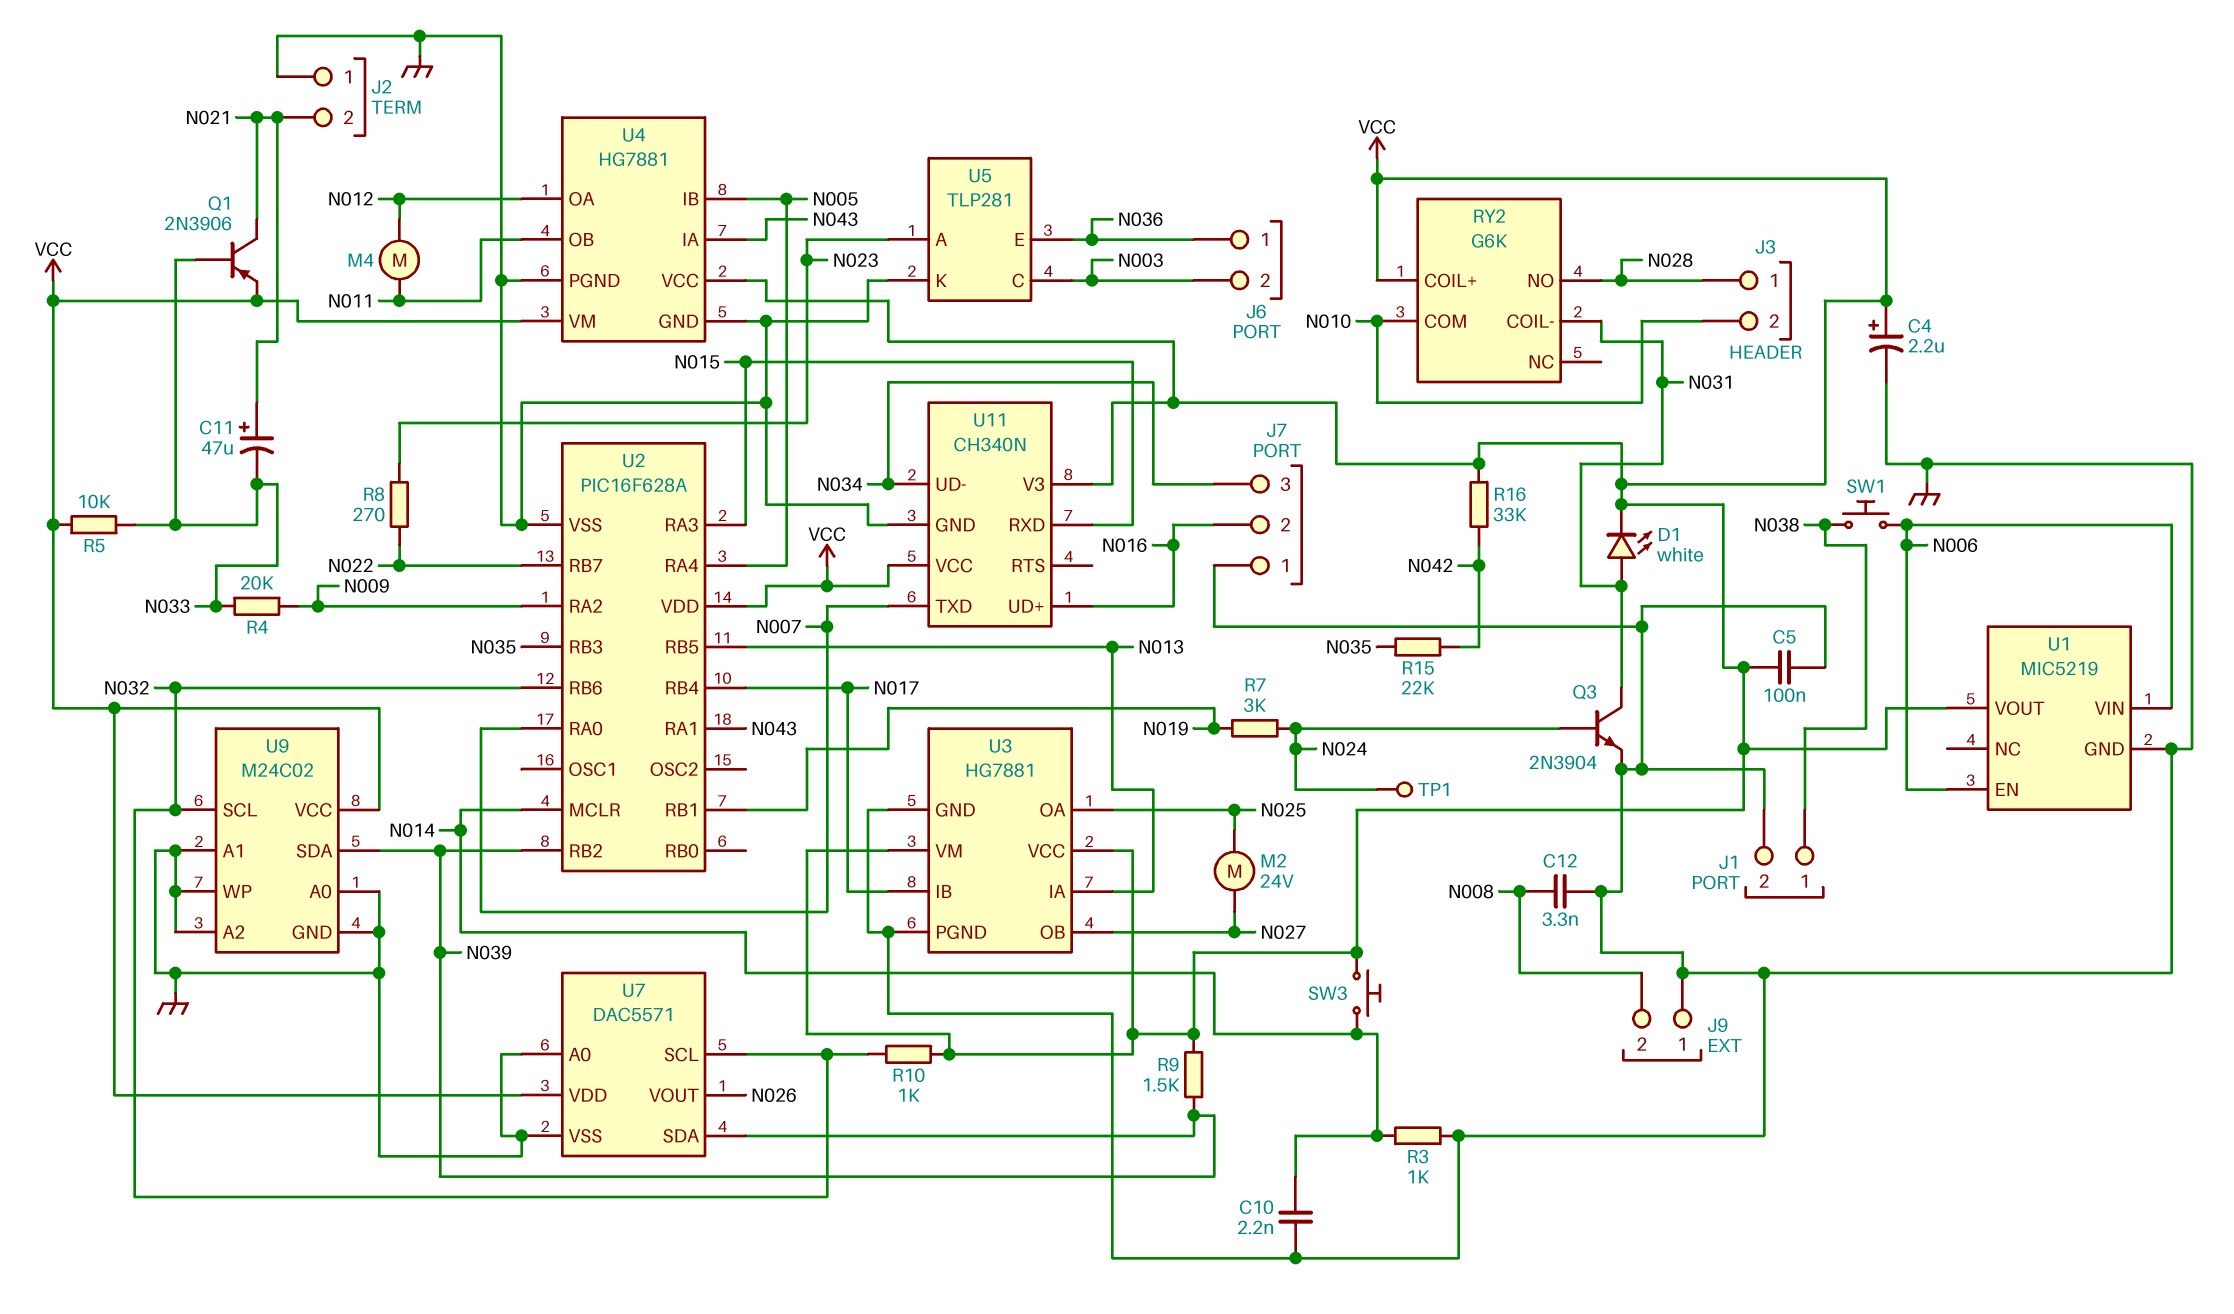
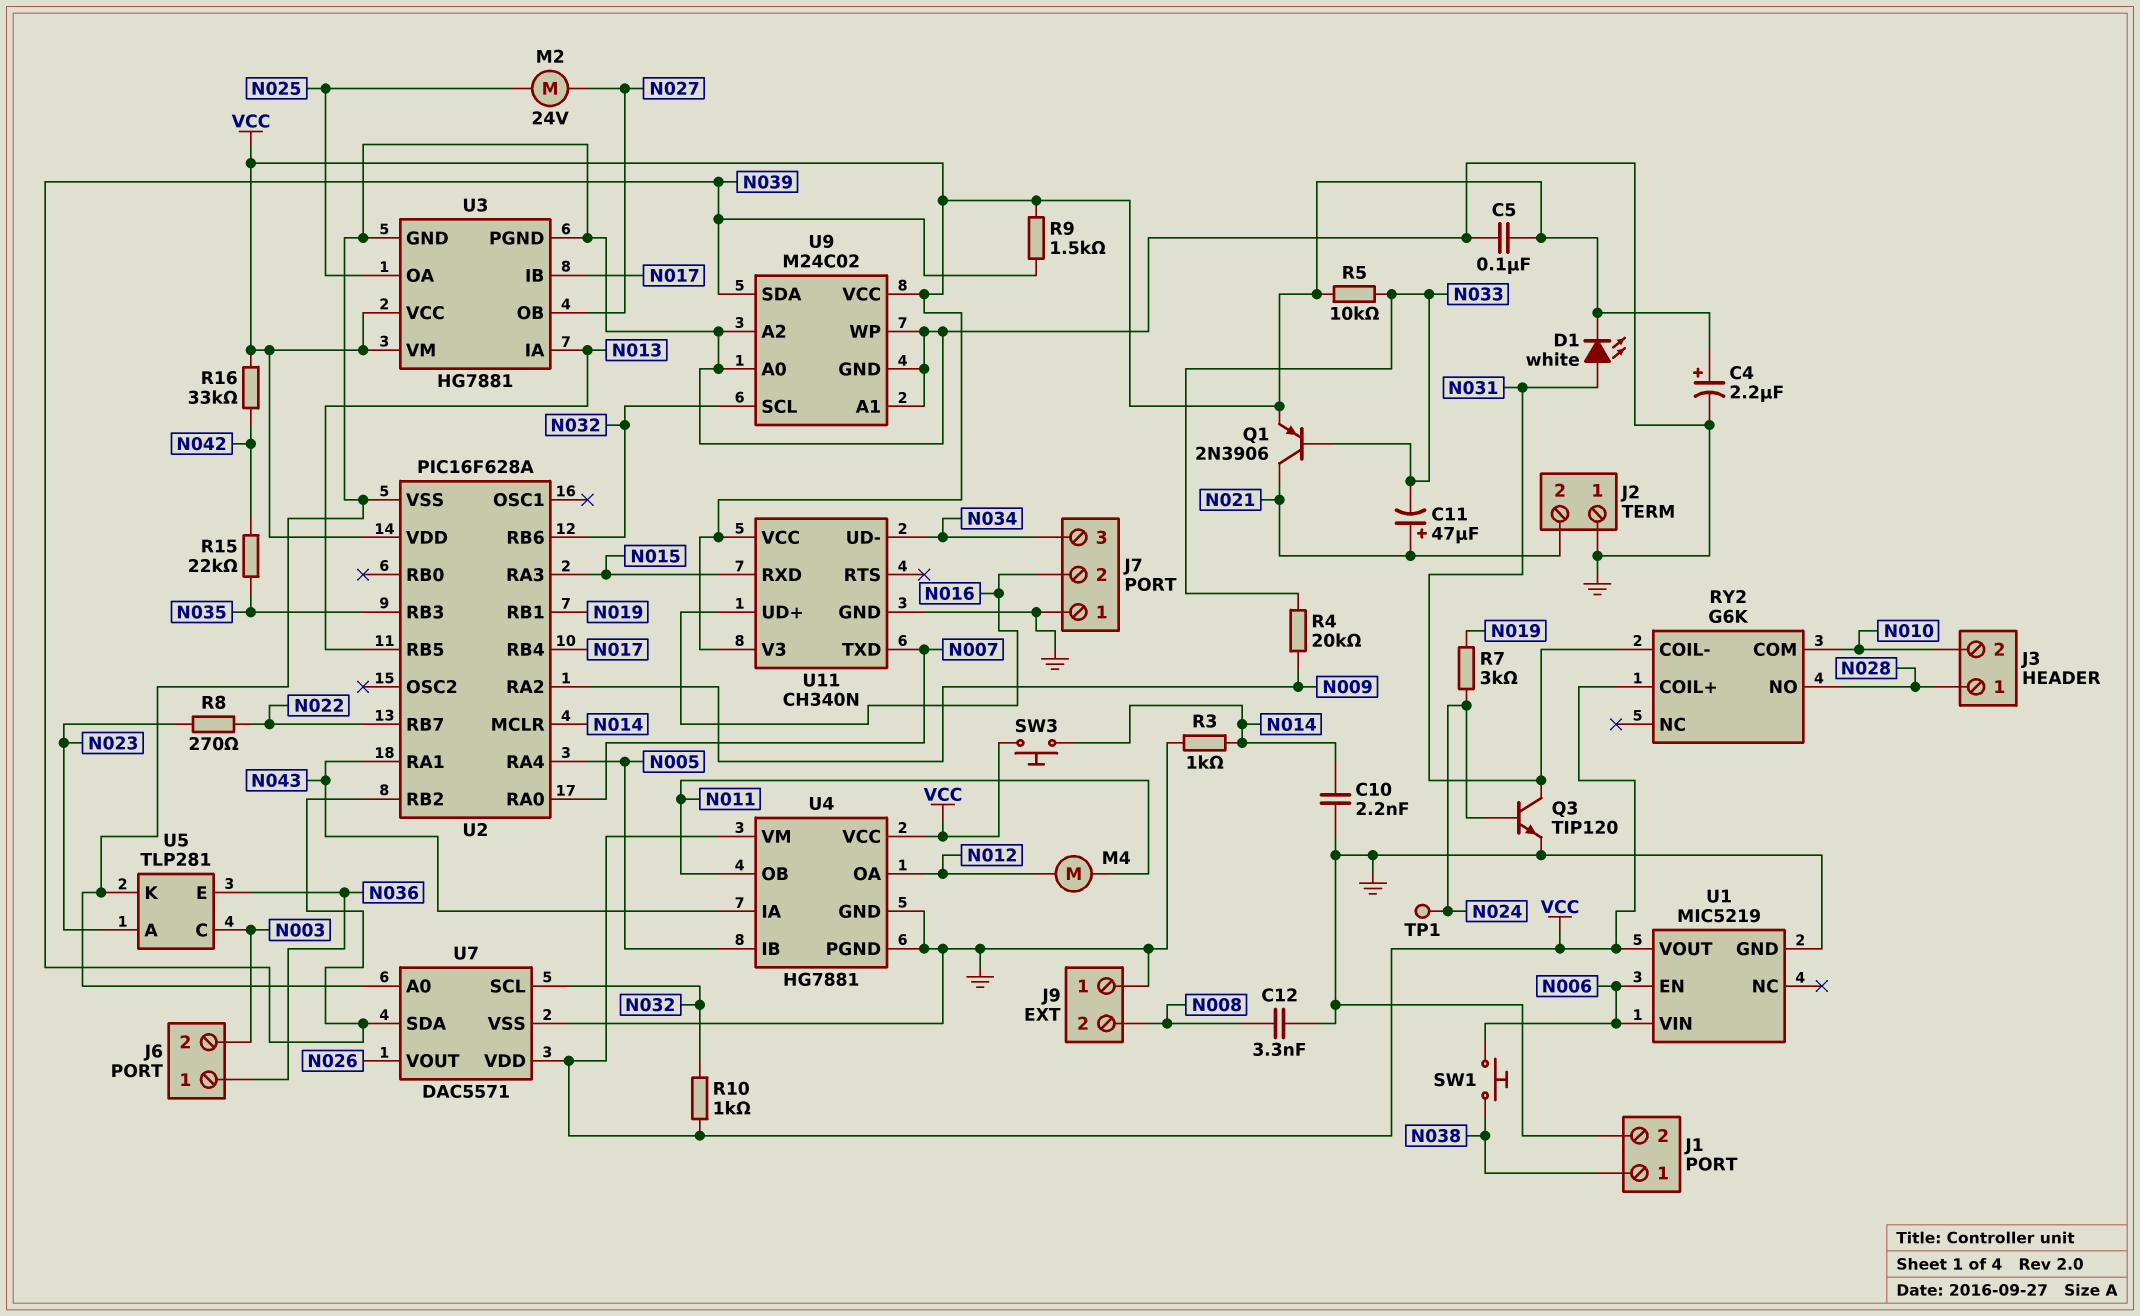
Q3: NPN 2N3904 (B N024, C N031, E GND) -> NPN TIP120 (B N024, C N031, E GND)

